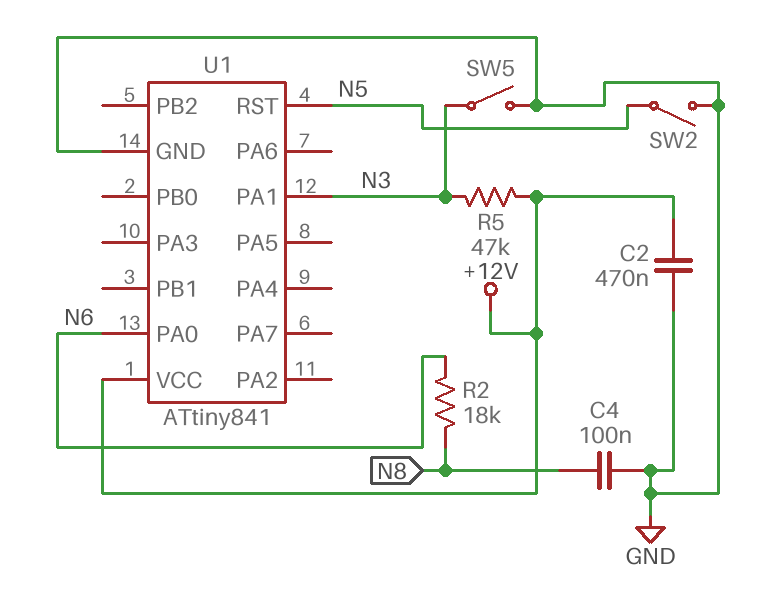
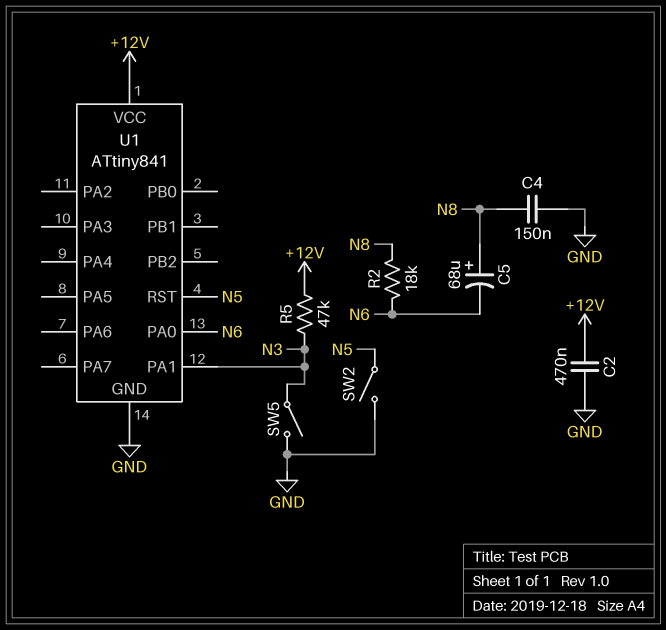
C4: 100nF (GND, N8) -> 150nF (GND, N8)
C5: none -> 68uF (plus N8, minus N6)

